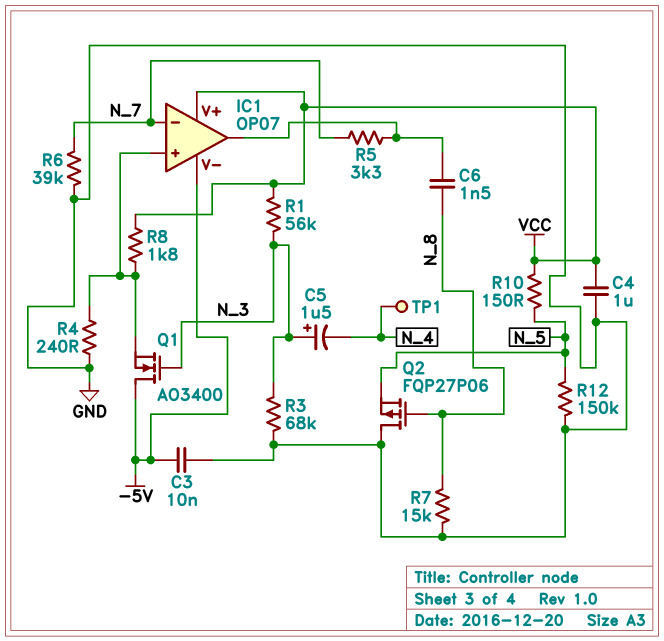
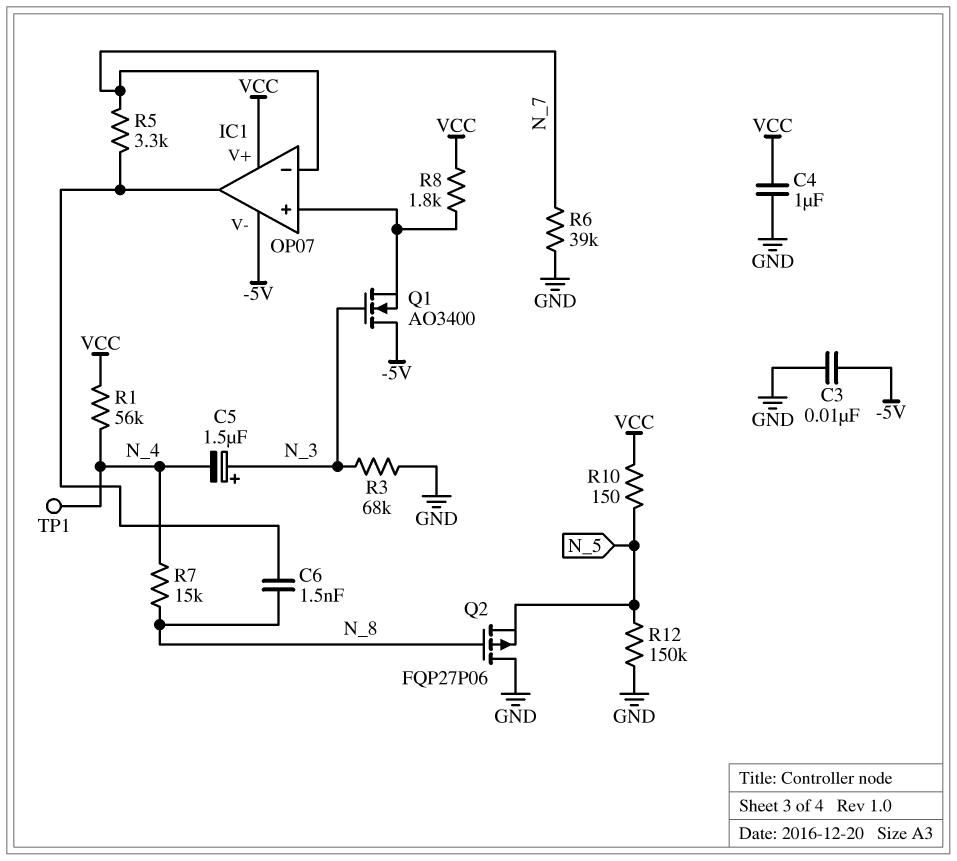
R1: 56k (N_3, VCC) -> 56k (N_4, VCC)
R4: 240 (GND, IC1/in+) -> none
R7: 15k (GND, N_8) -> 15k (N_4, N_8)

